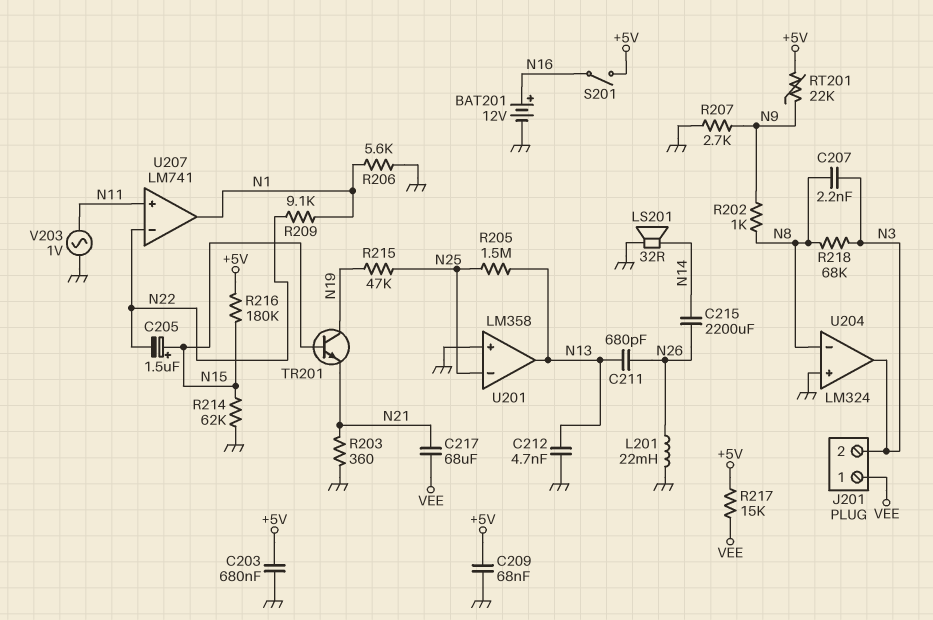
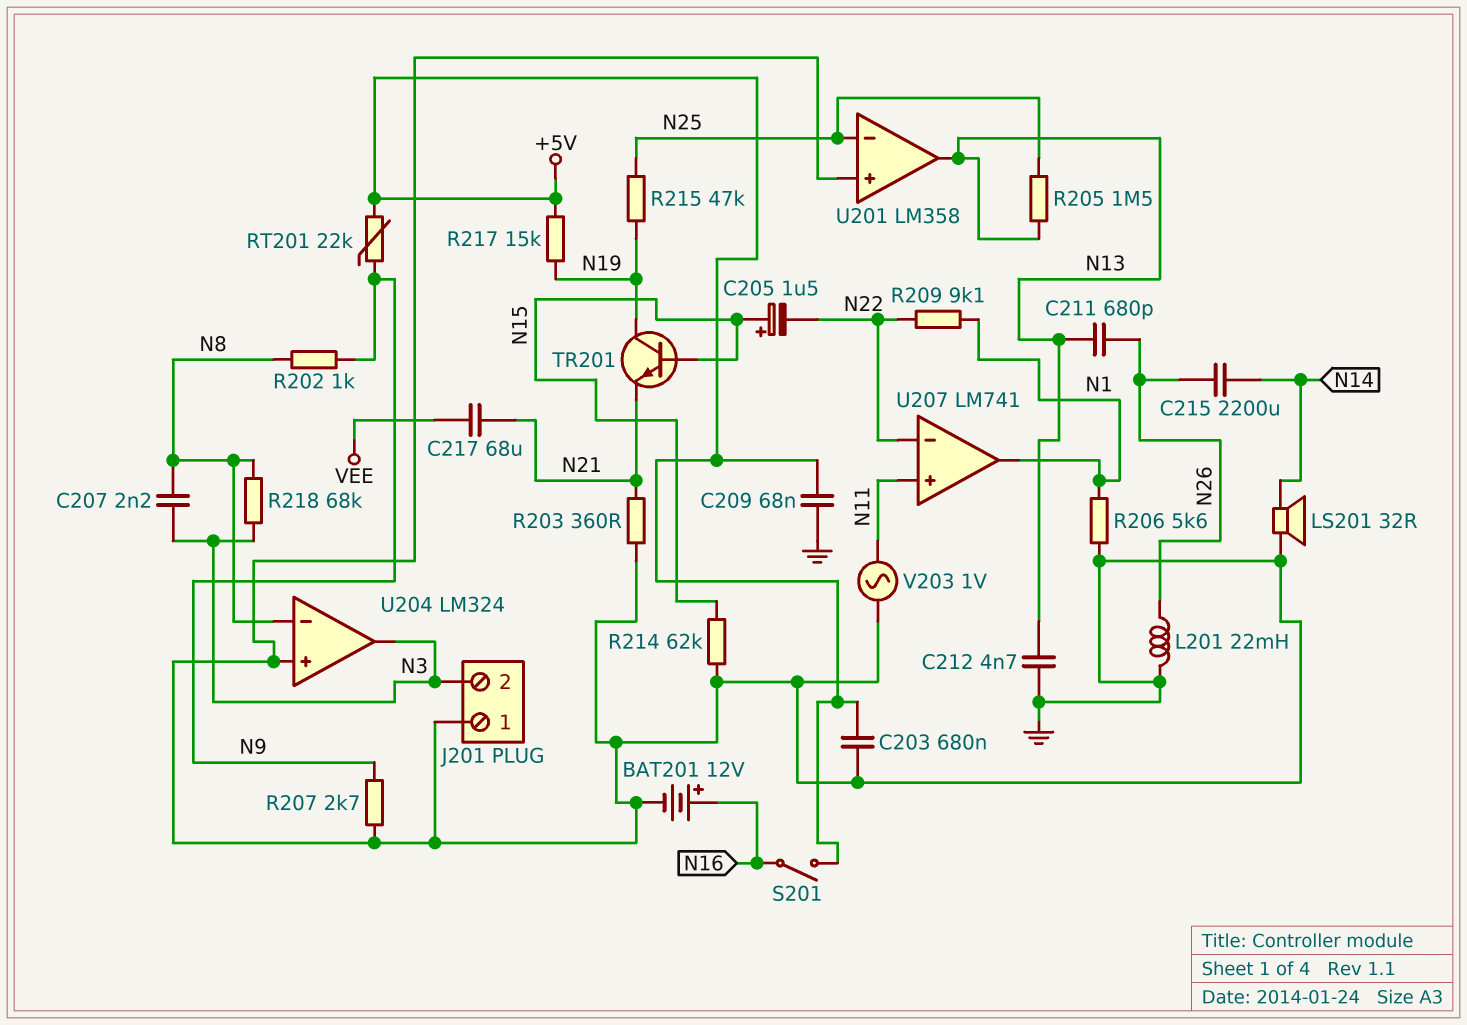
J201 pin 1: VEE -> GND
R216: 180k (+5V, N15) -> none
R217: 15k (+5V, VEE) -> 15k (+5V, N19)

